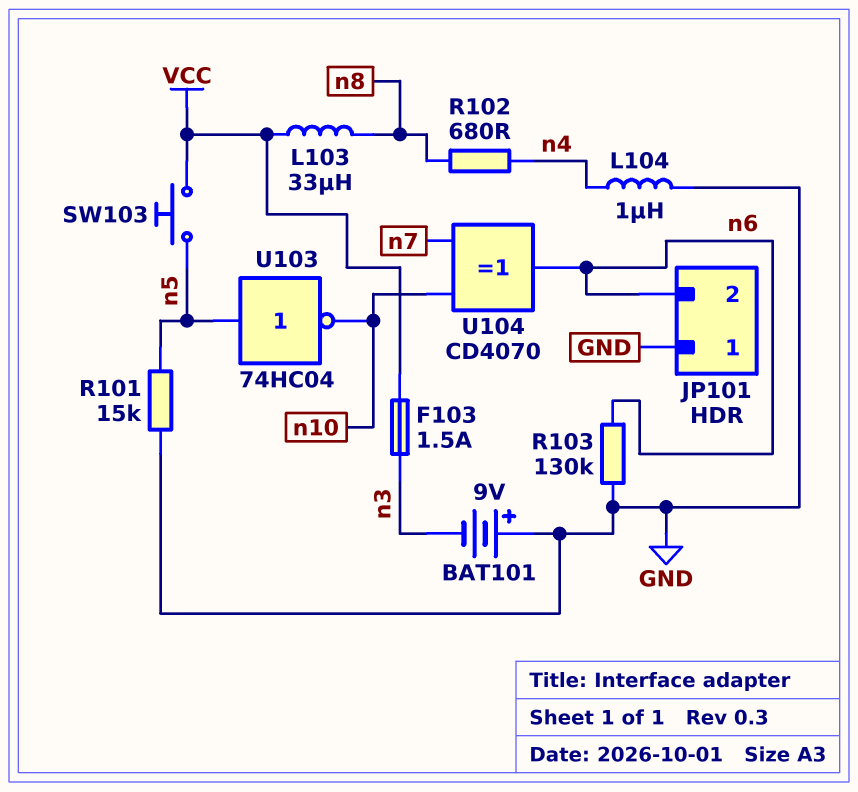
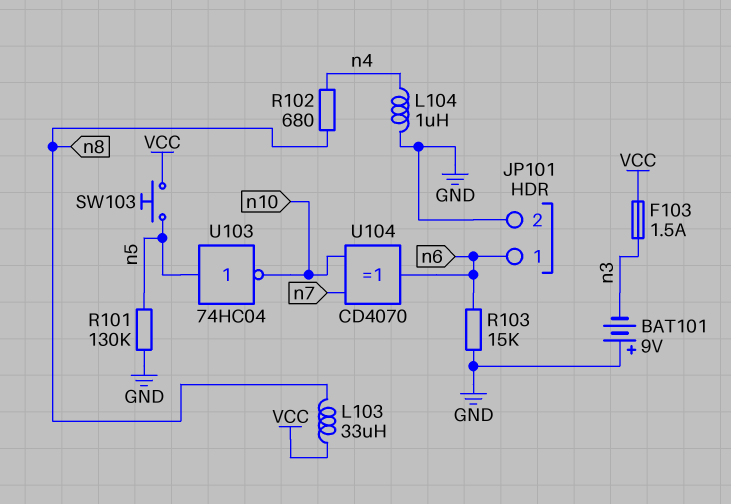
JP101 pin 1: GND -> n6
JP101 pin 2: n6 -> GND
R101: 15k (GND, n5) -> 130k (GND, n5)
R103: 130k (GND, n6) -> 15k (GND, n6)

